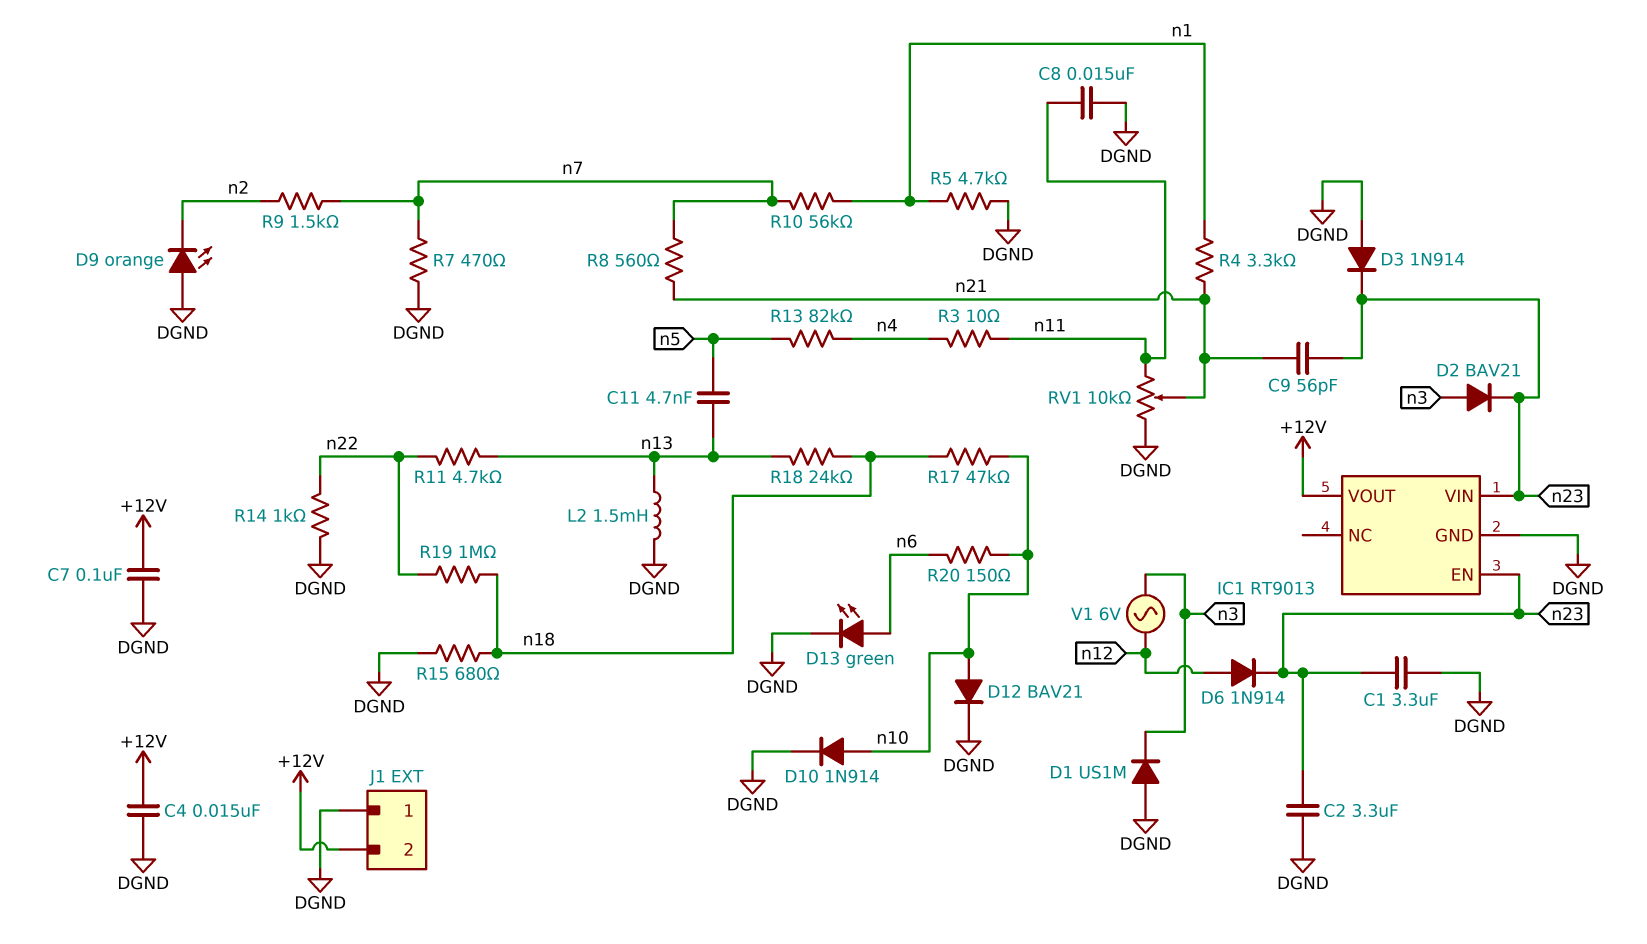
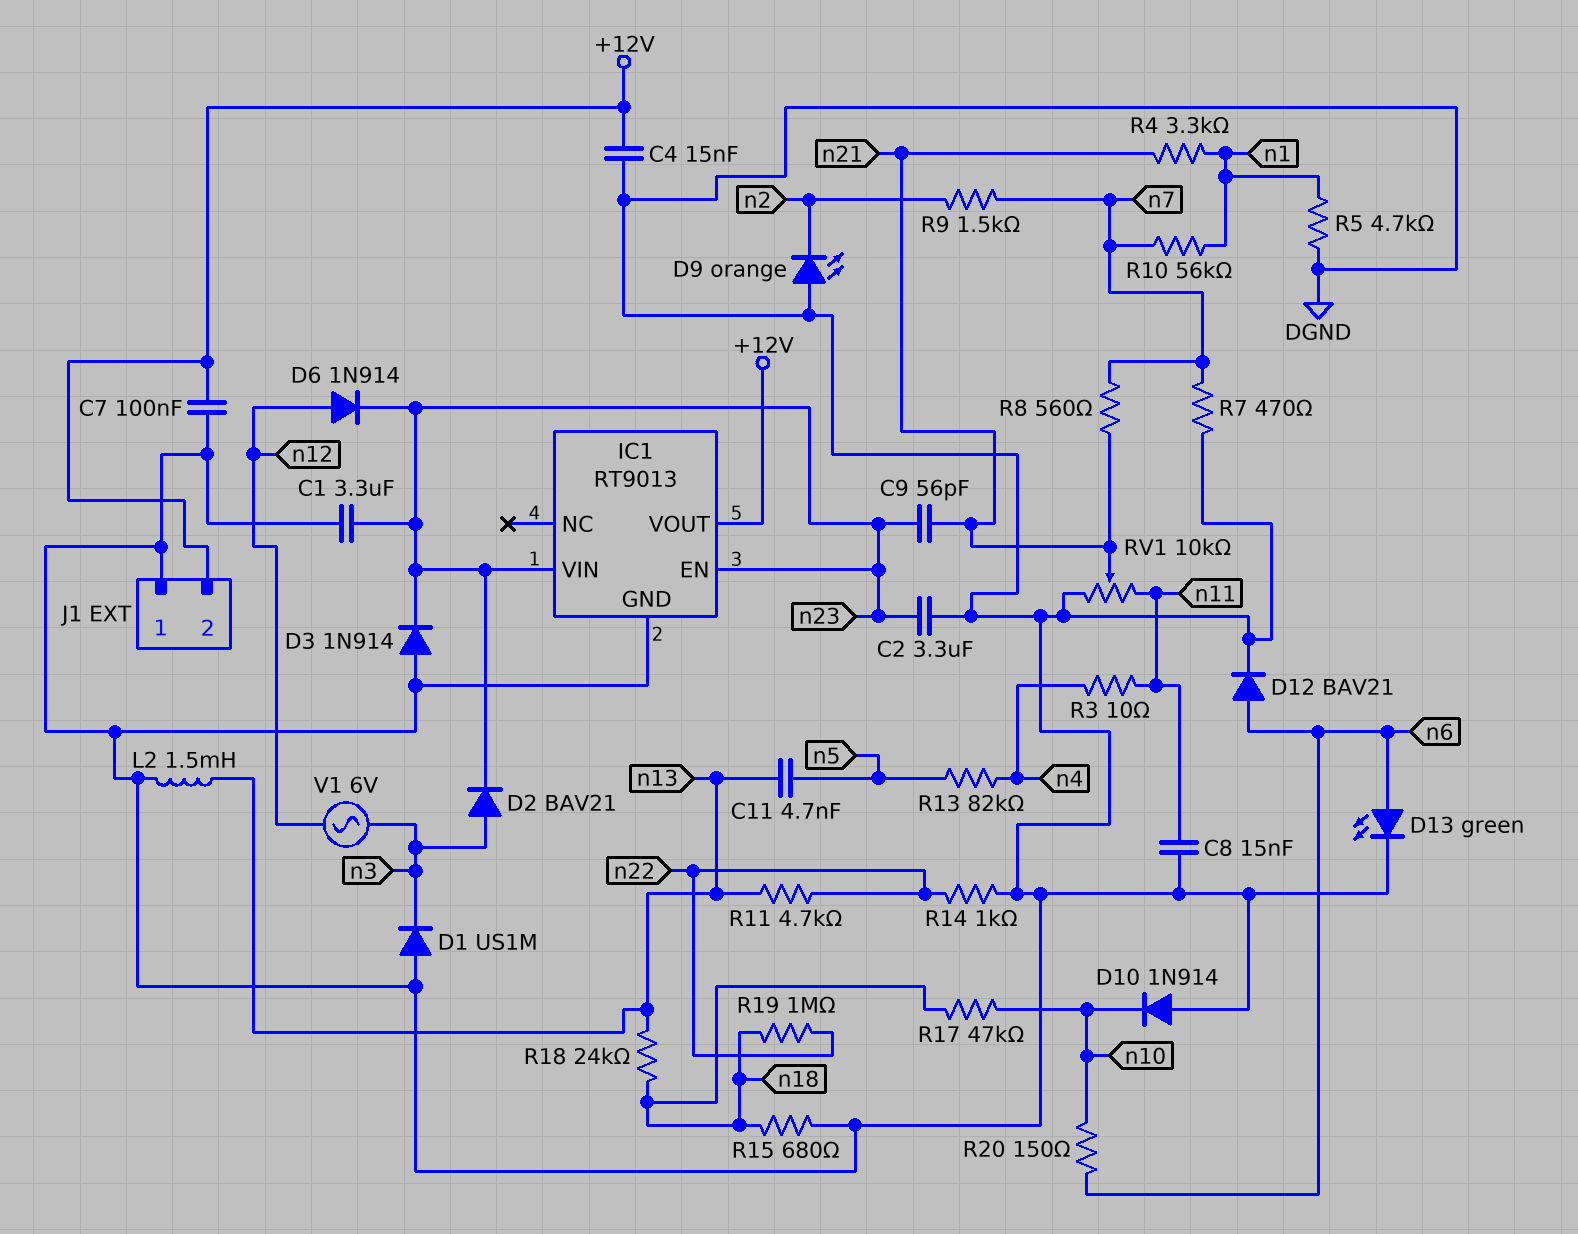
D10: diode 1N914 (A n10, K DGND) -> diode 1N914 (A DGND, K n10)
D12: diode BAV21 (A n10, K DGND) -> diode BAV21 (A n6, K DGND)

